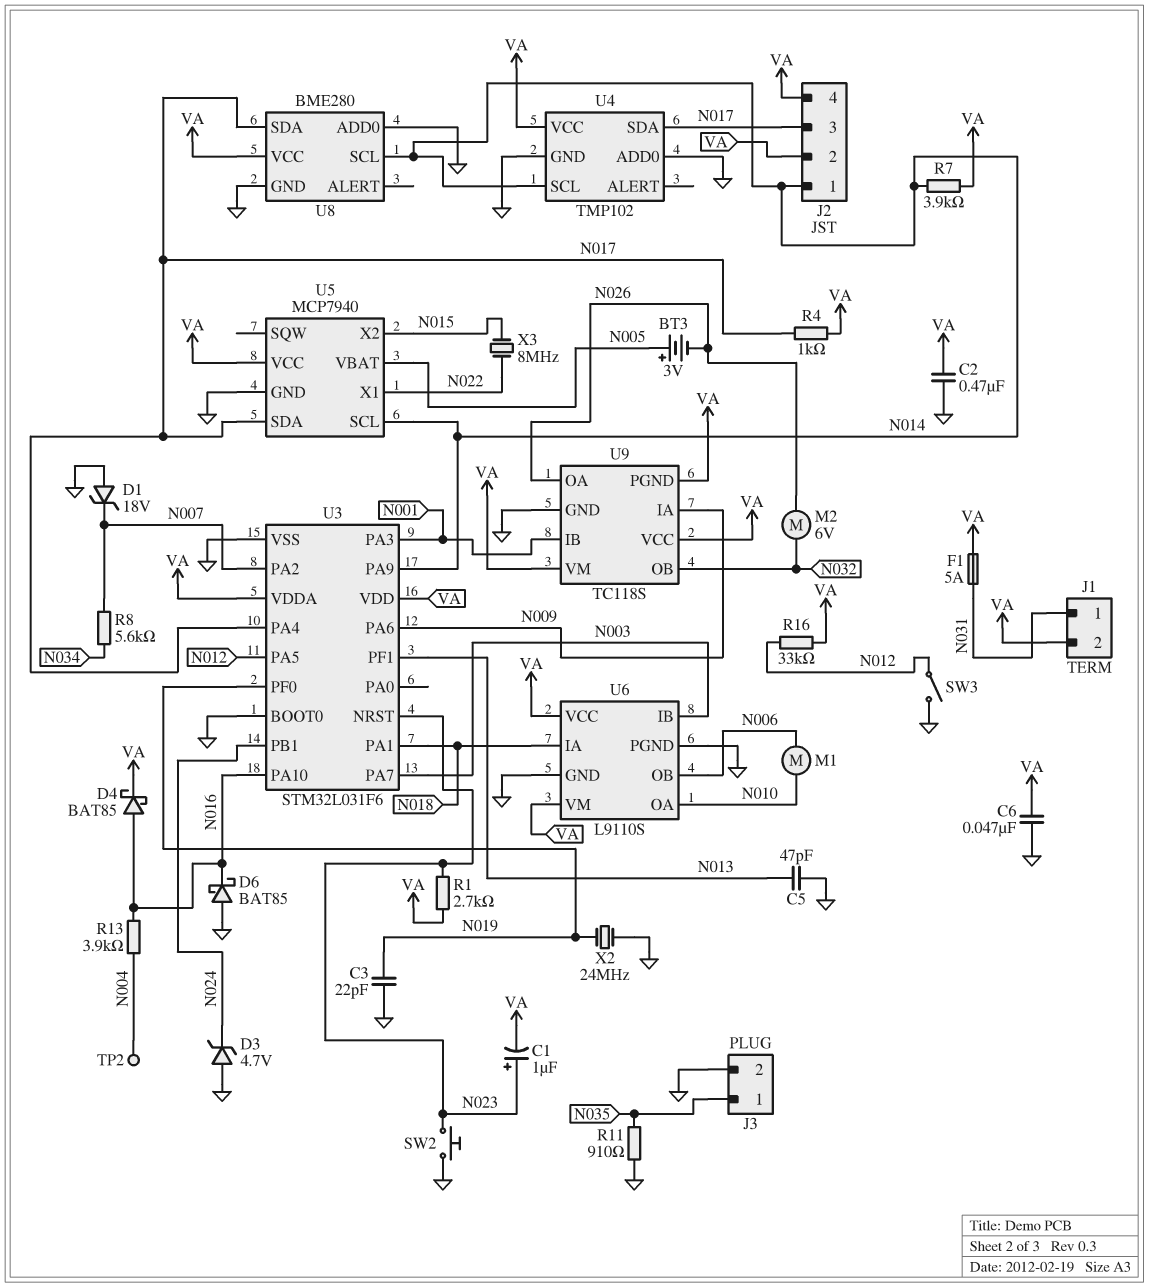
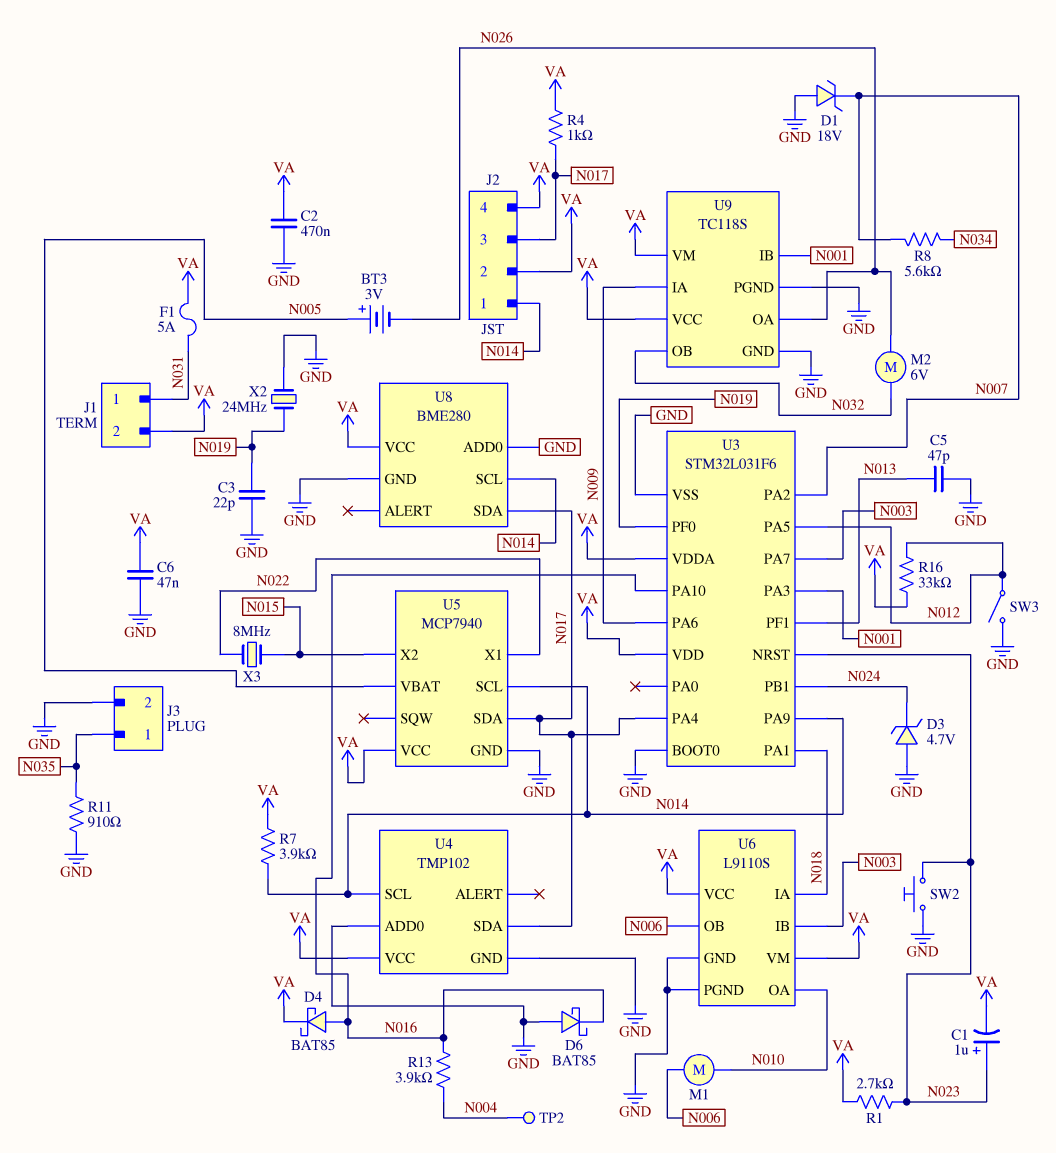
U9 pin PGND: VA -> GND

